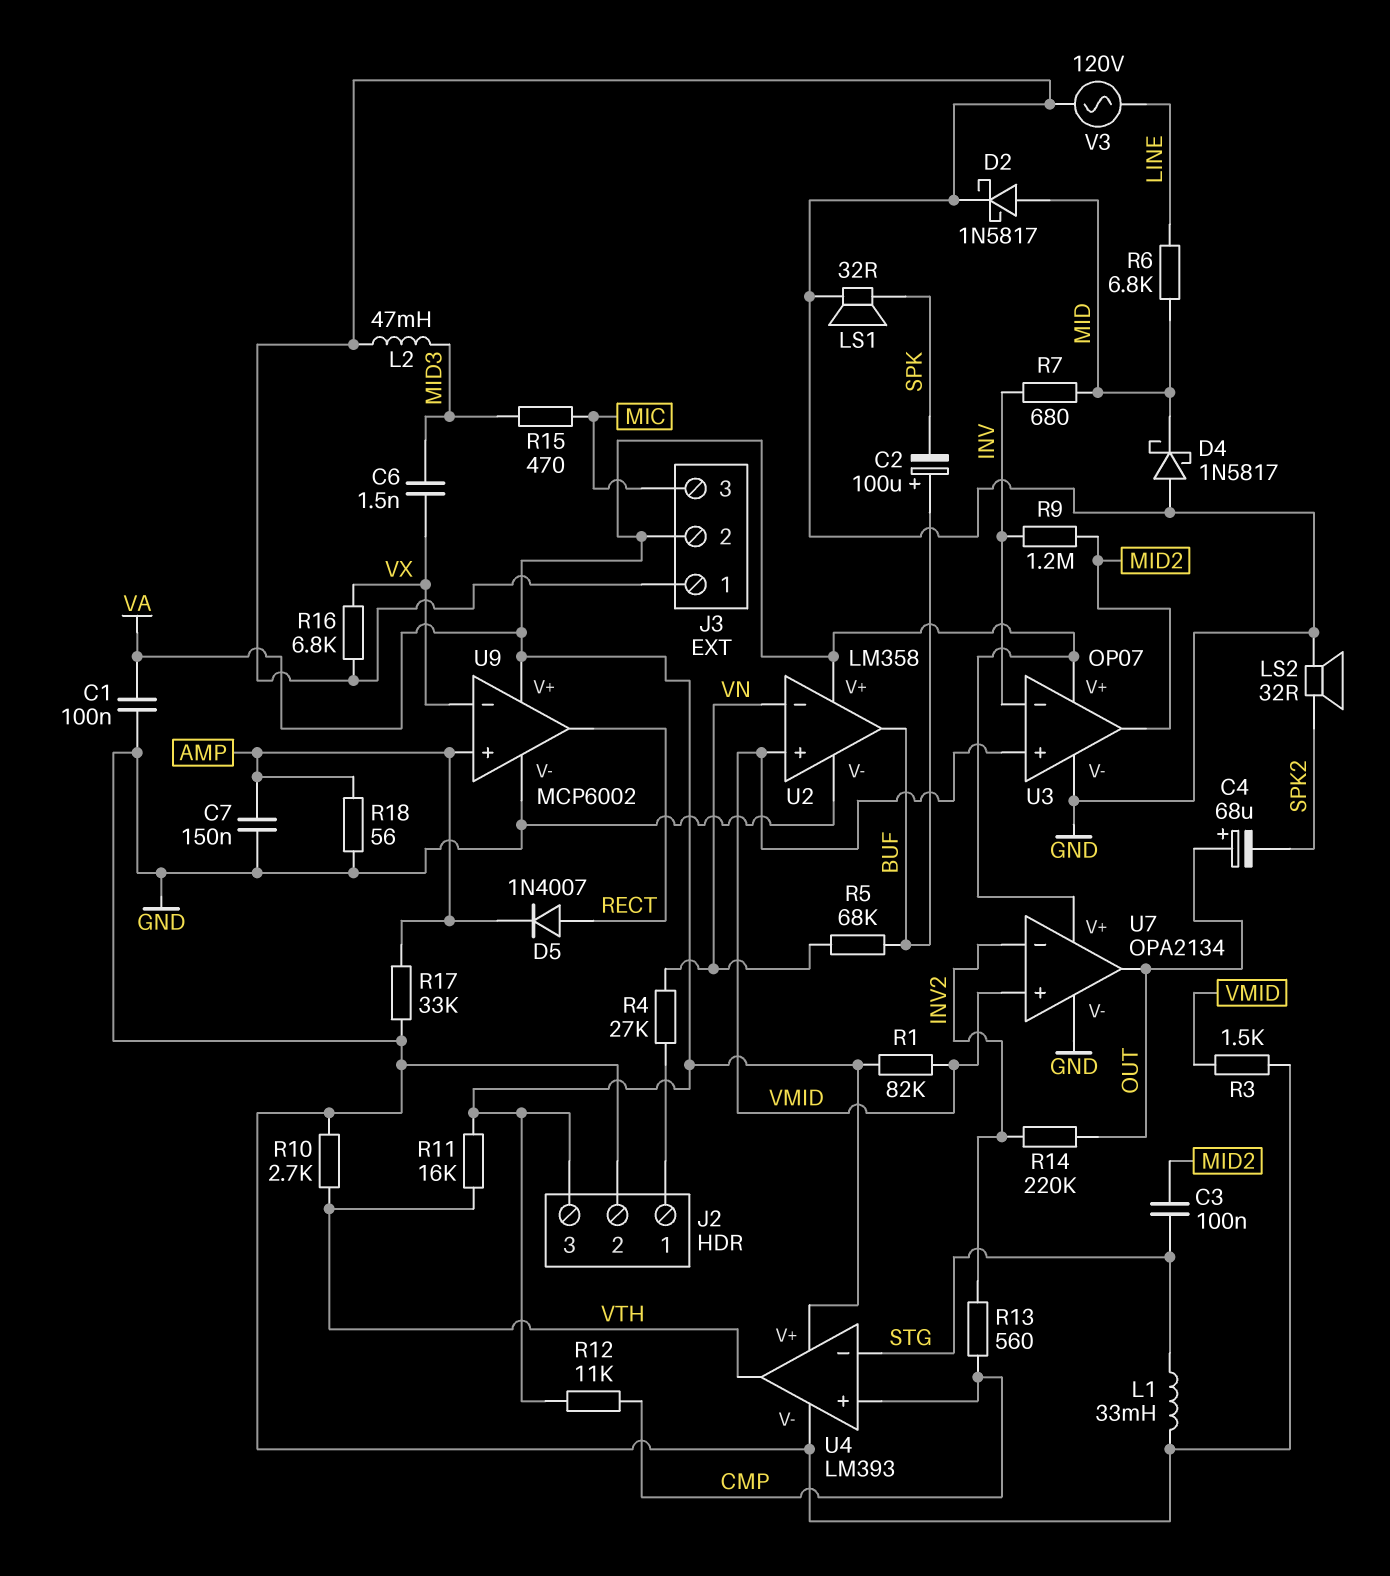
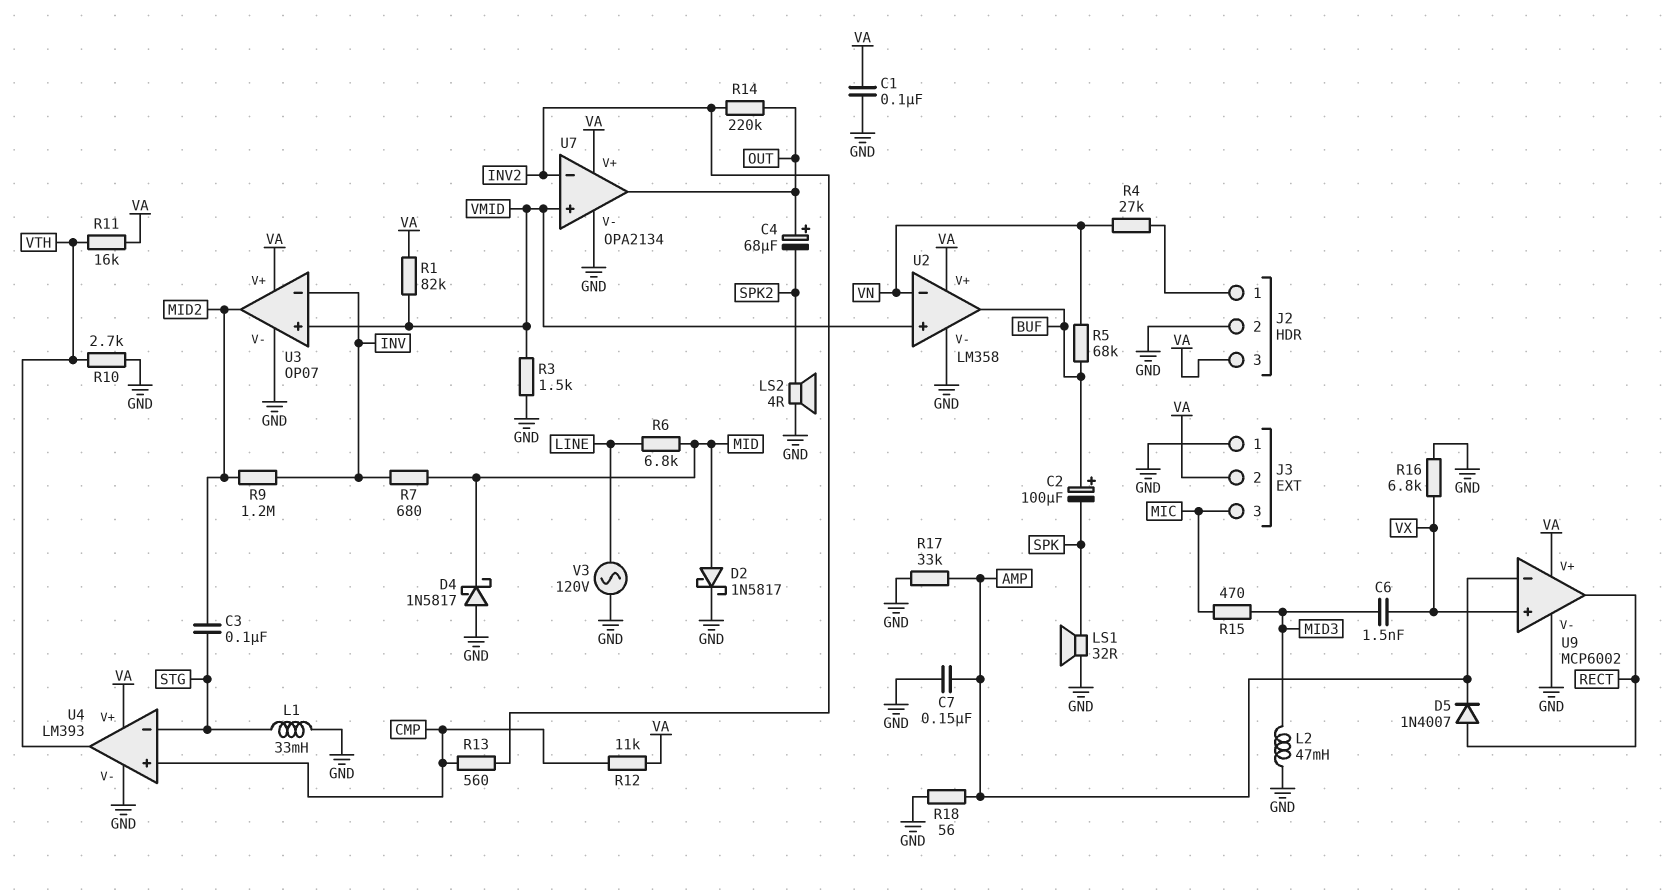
LS2: speaker 32R (GND, SPK2) -> speaker 4R (GND, SPK2)
U9 pin in+: AMP -> VX
U9 pin in-: VX -> AMP

